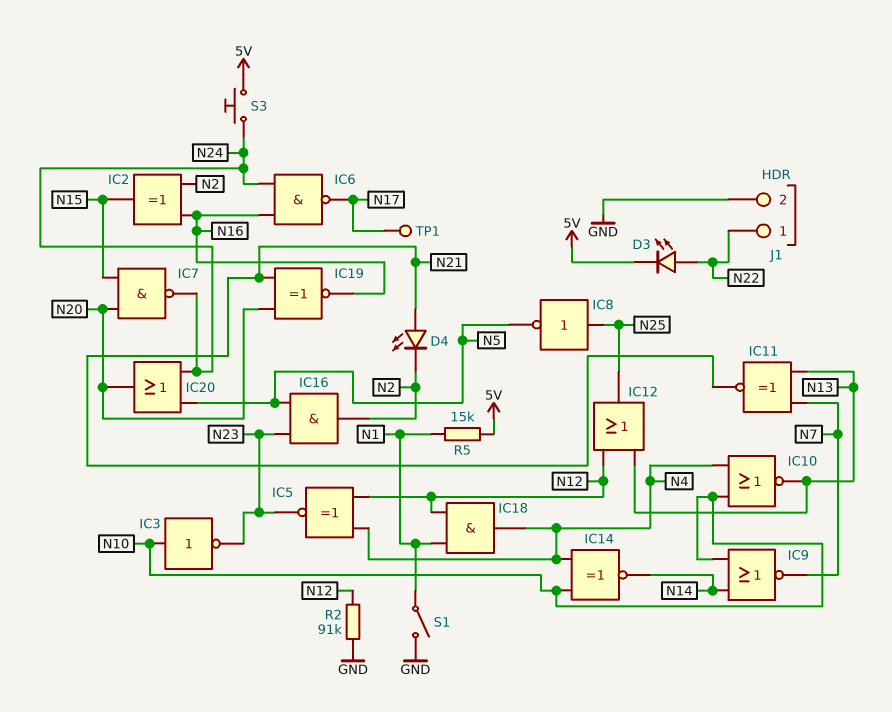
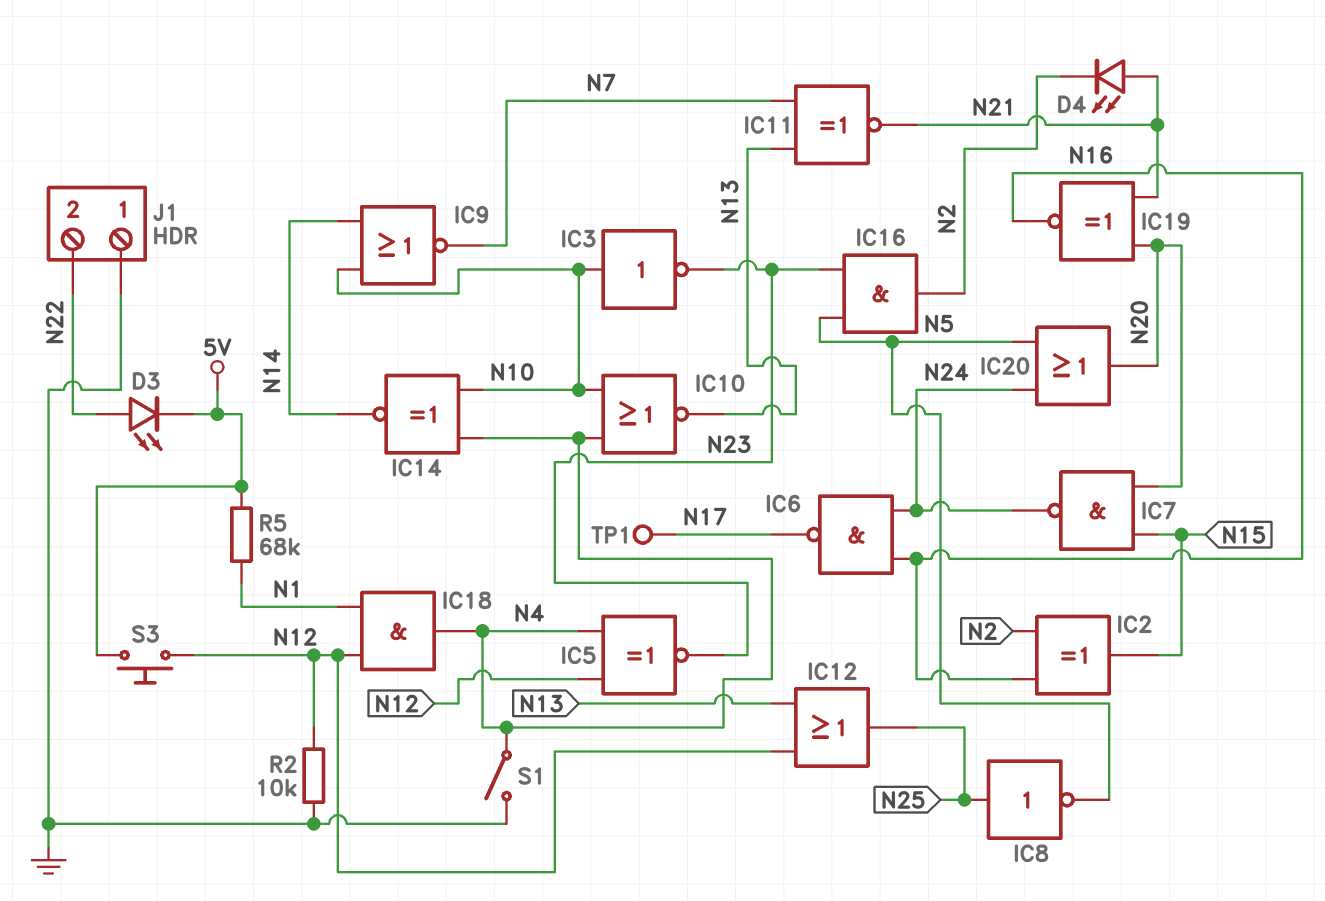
J1 pin 1: N22 -> GND
J1 pin 2: GND -> N22
R2: 91k (GND, N12) -> 10k (GND, N12)
R5: 15k (5V, N1) -> 68k (5V, N1)
S1: switch (GND, N1) -> switch (GND, N4)
S3: button (5V, N24) -> button (5V, N12)

